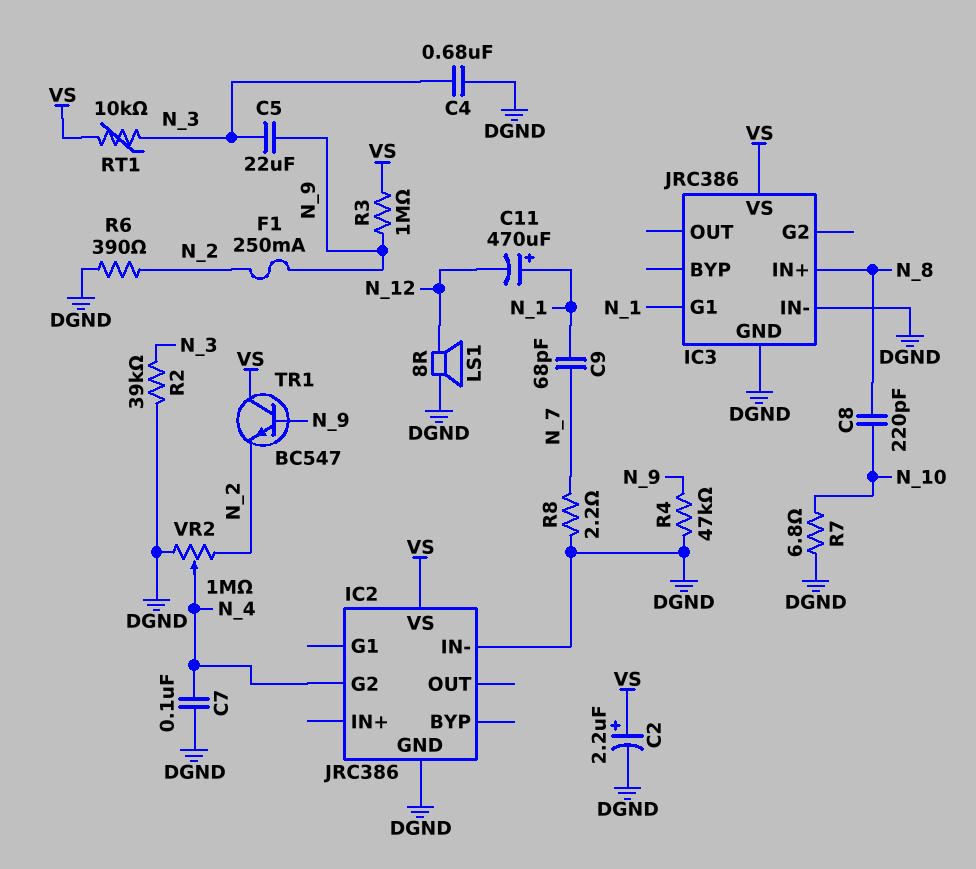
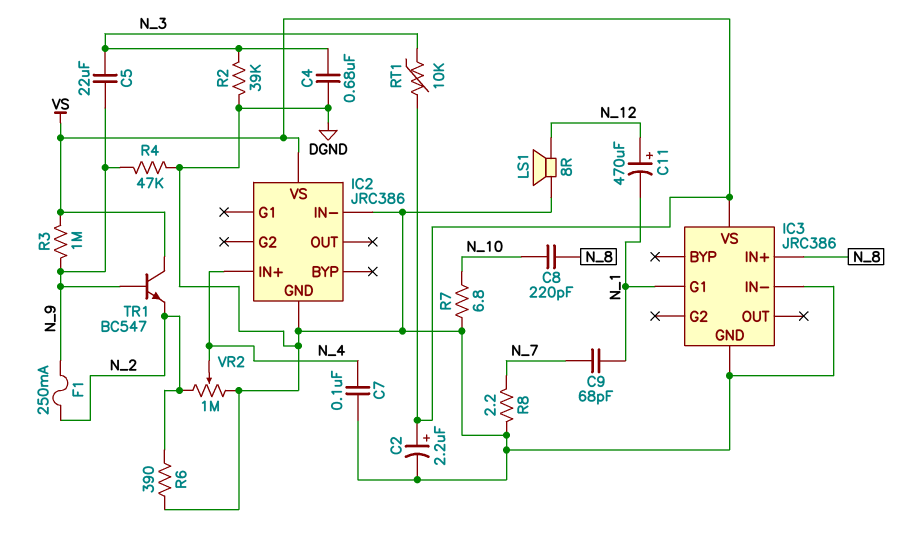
C11: 470uF (plus N_1, minus N_12) -> 470uF (plus N_12, minus N_1)
IC2 pin G2: N_4 -> none
IC2 pin IN+: none -> N_4

